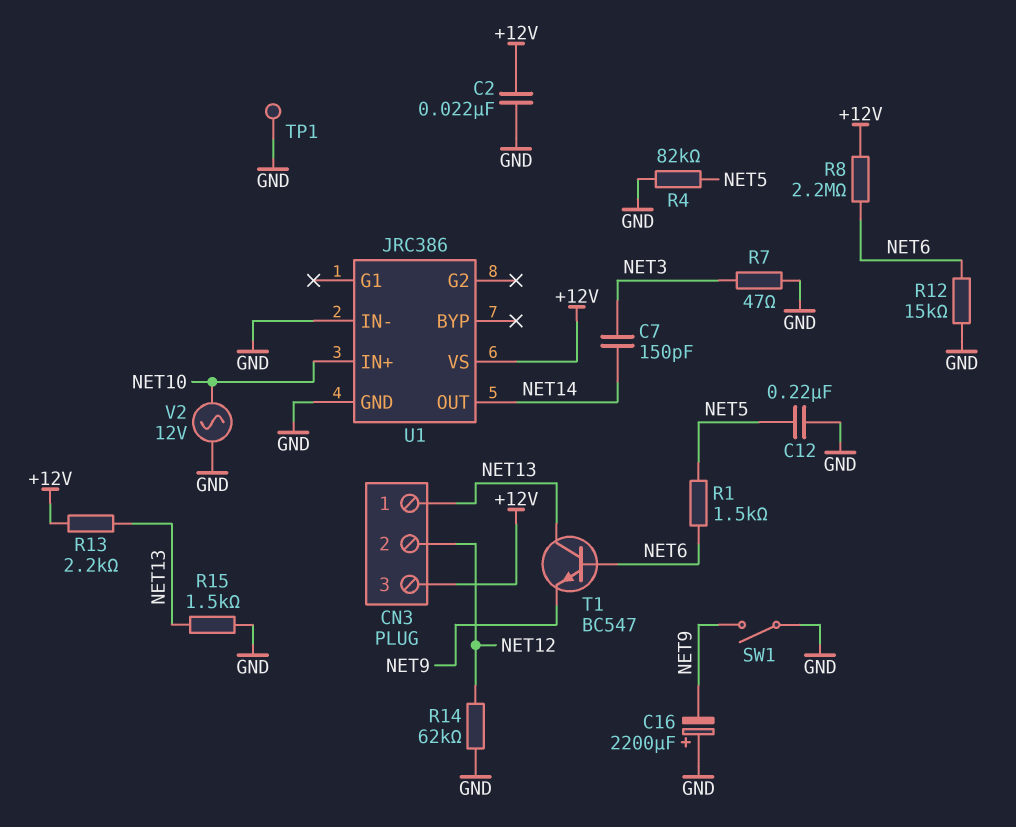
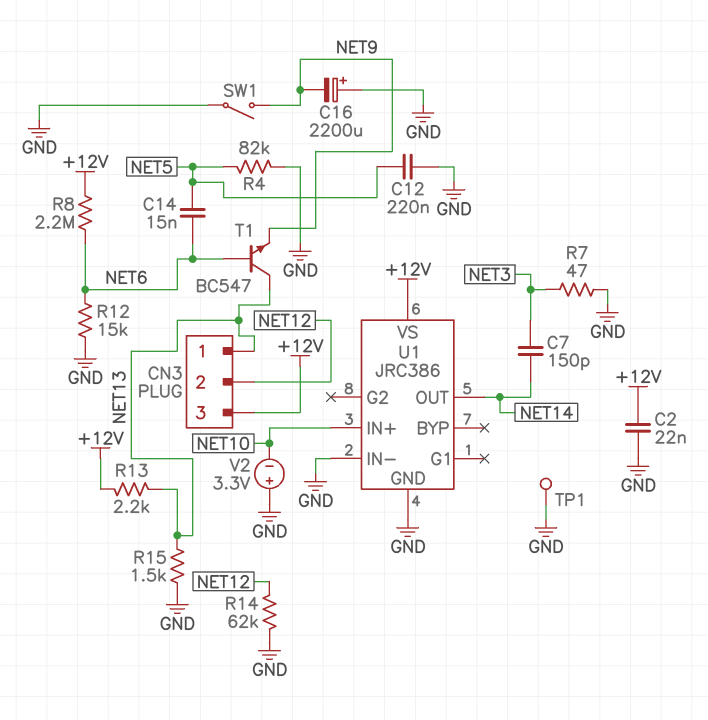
C14: none -> 15nF (NET5, NET6)
R1: 1.5k (NET5, NET6) -> none
V2: AC 12V (GND, NET10) -> 3.3V (plus GND, minus NET10)

